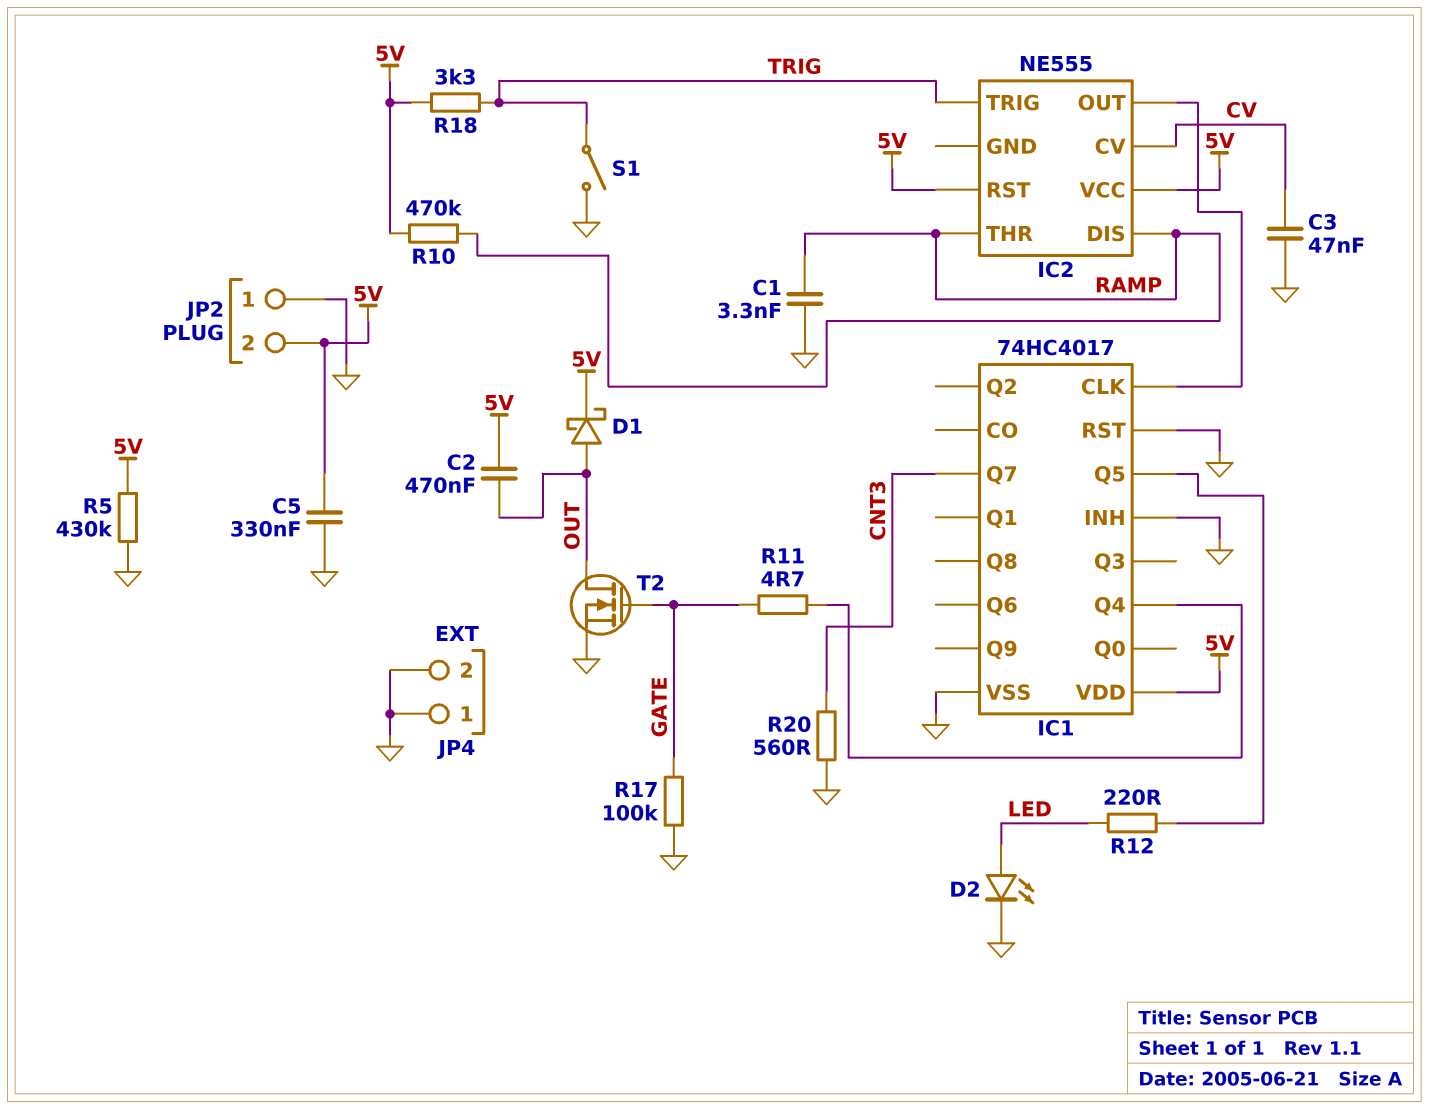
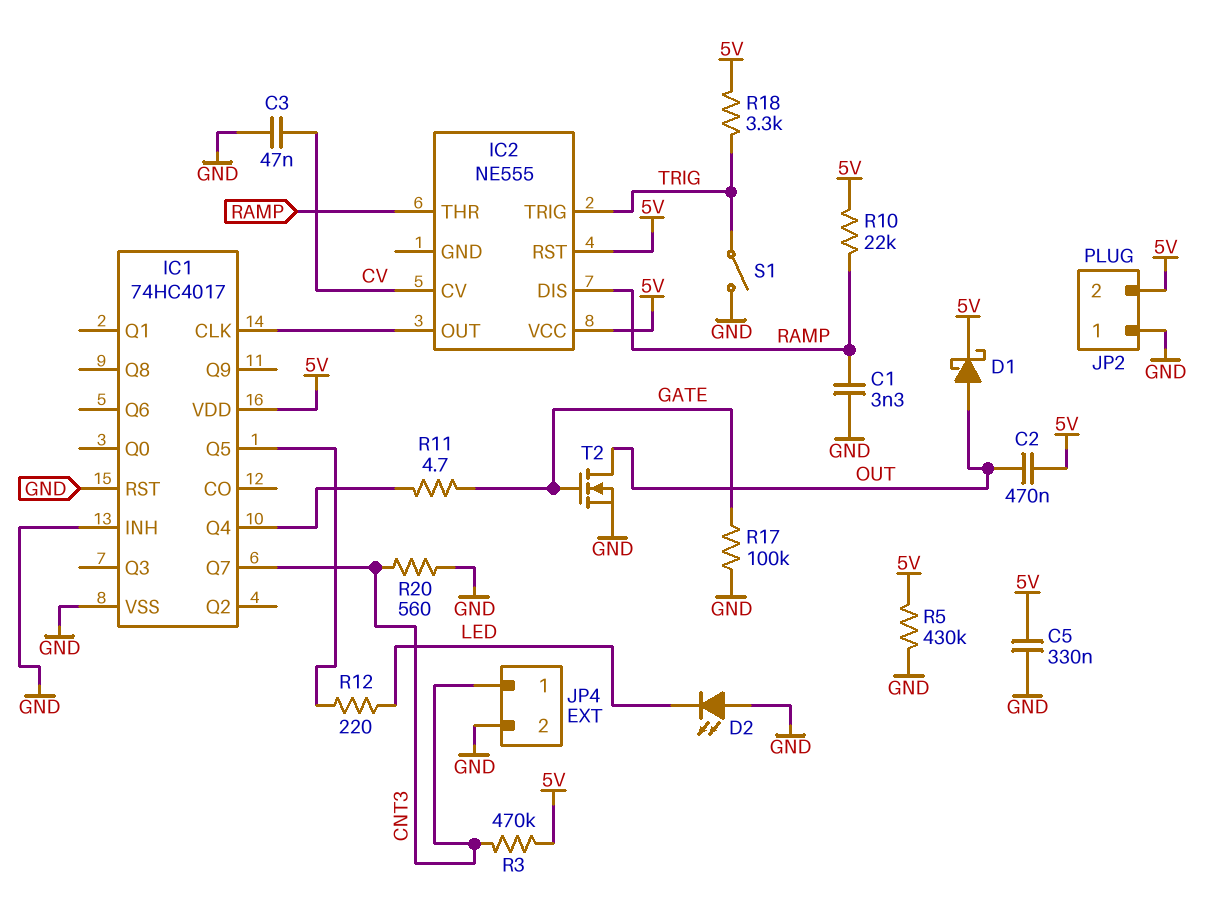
D2: LED (A LED, K GND) -> LED (A GND, K LED)
JP4 pin 1: GND -> CNT3
R3: none -> 470k (5V, CNT3)
R10: 470k (5V, RAMP) -> 22k (5V, RAMP)

